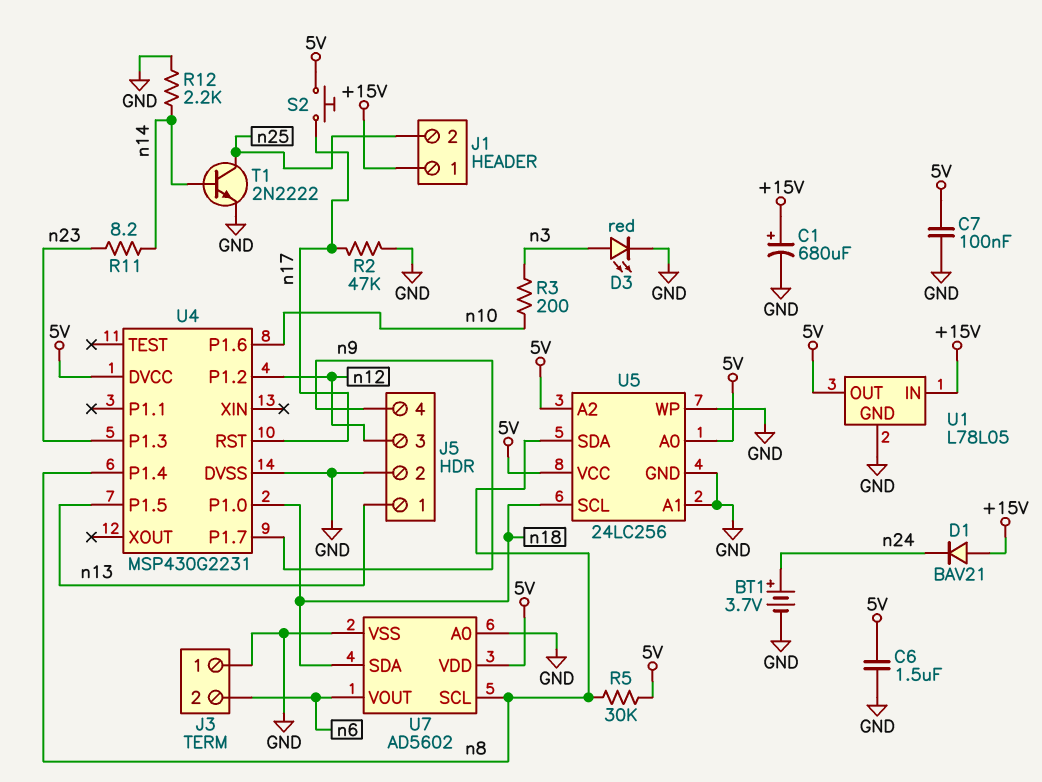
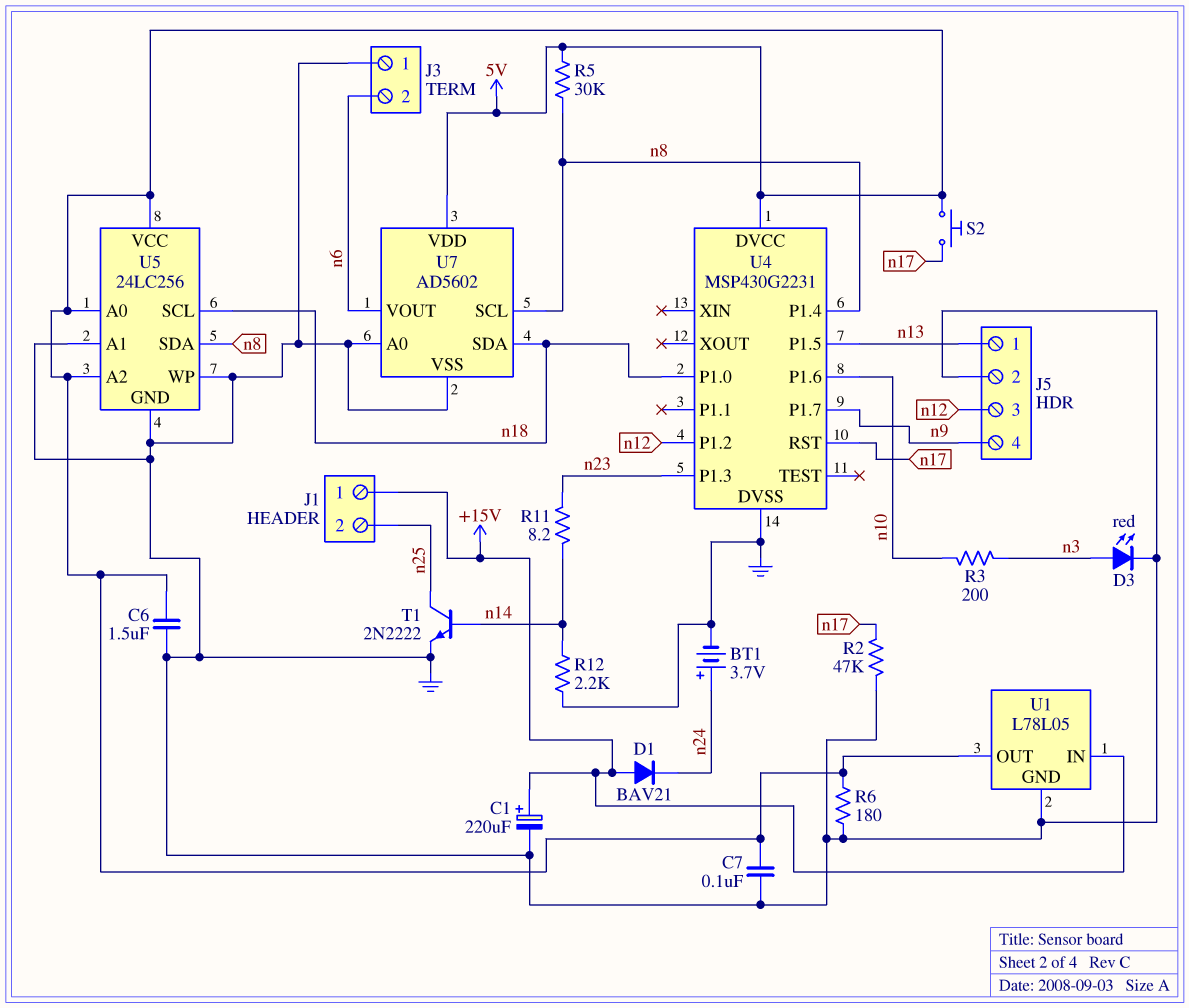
C1: 680uF (plus +15V, minus GND) -> 220uF (plus +15V, minus GND)
R6: none -> 180 (5V, GND)

